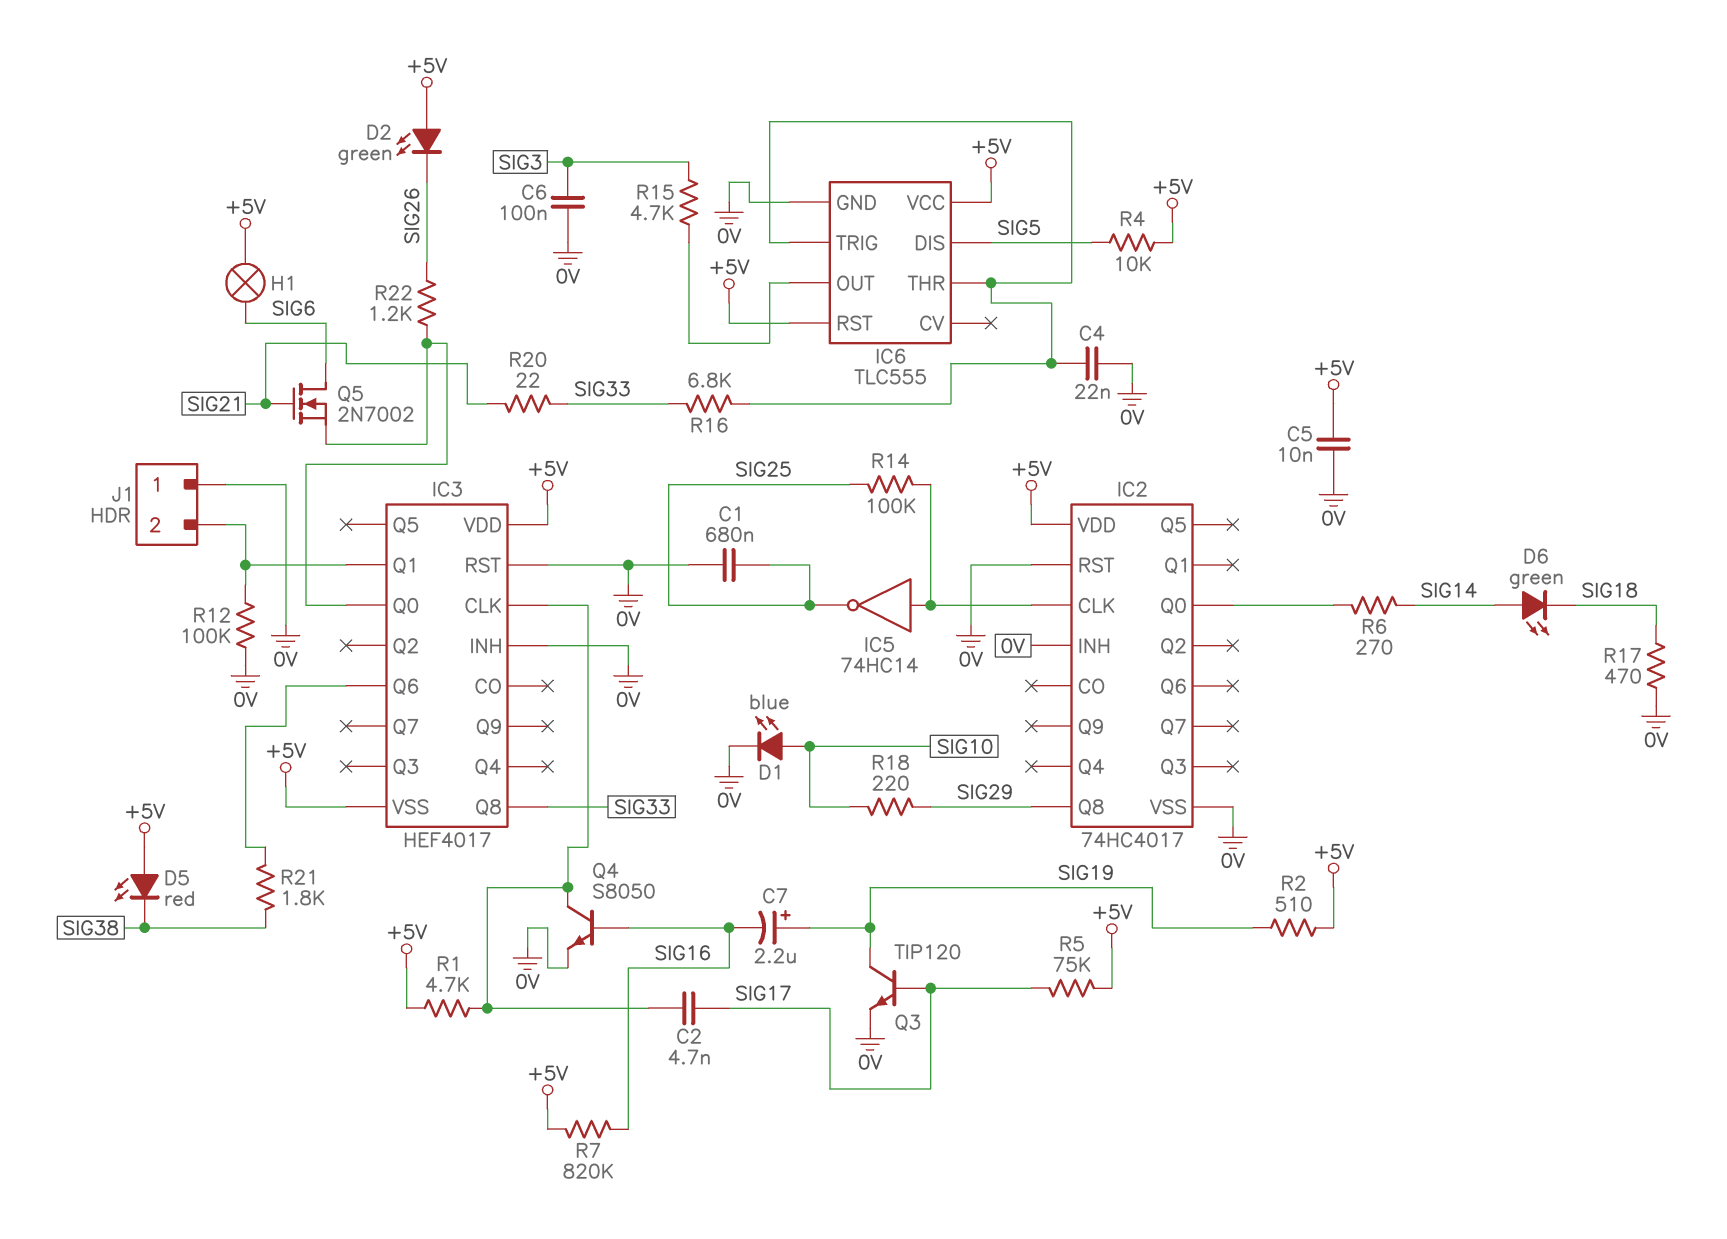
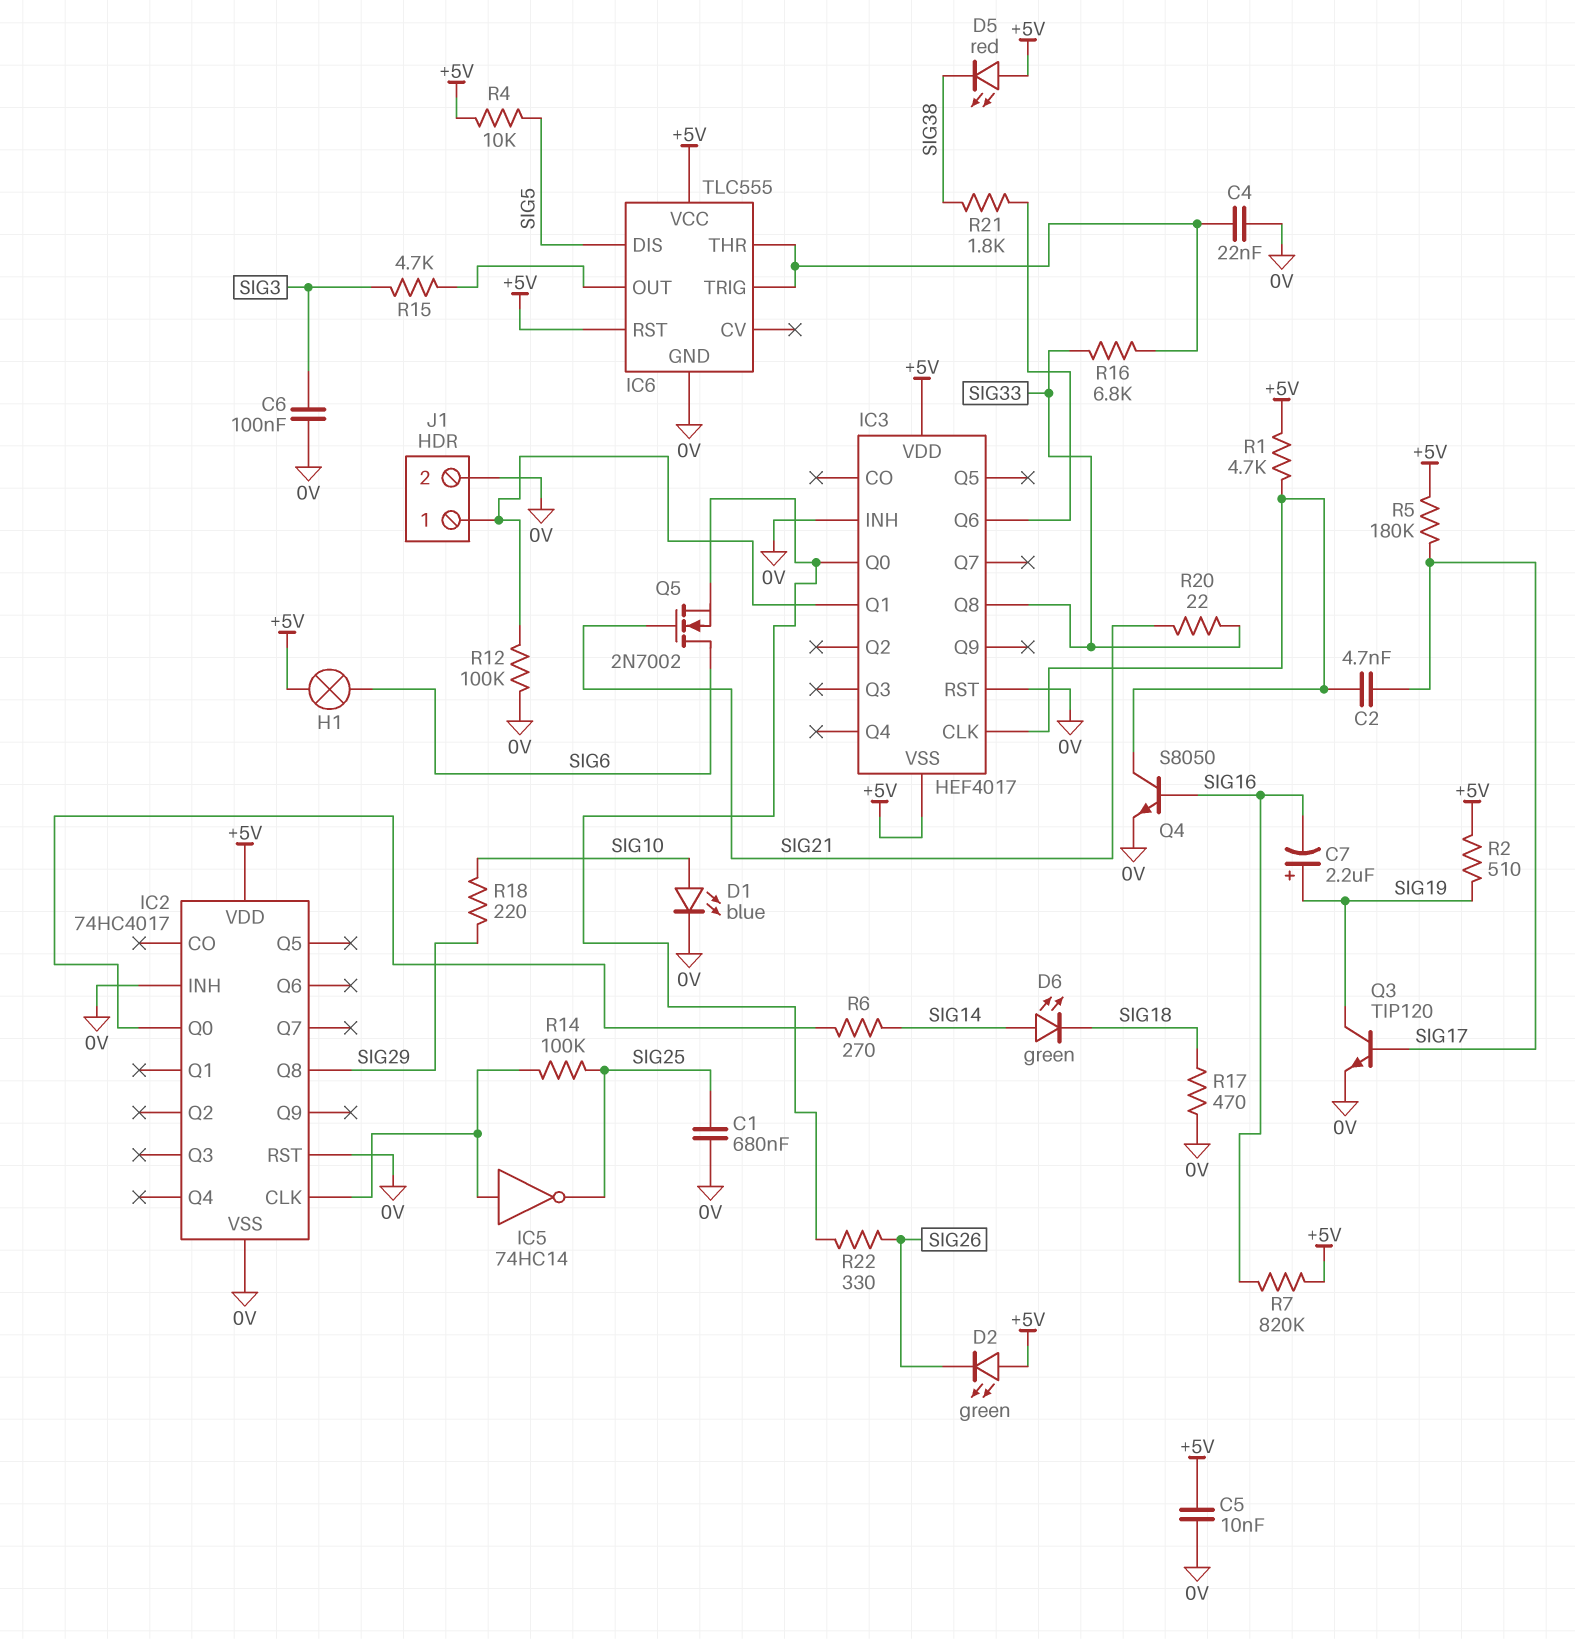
J1 pin 1: 0V -> IC3/Q1
J1 pin 2: IC3/Q1 -> 0V
R5: 75k (+5V, SIG17) -> 180k (+5V, SIG17)
R22: 1.2k (IC3/Q0, SIG26) -> 330 (IC3/Q0, SIG26)

